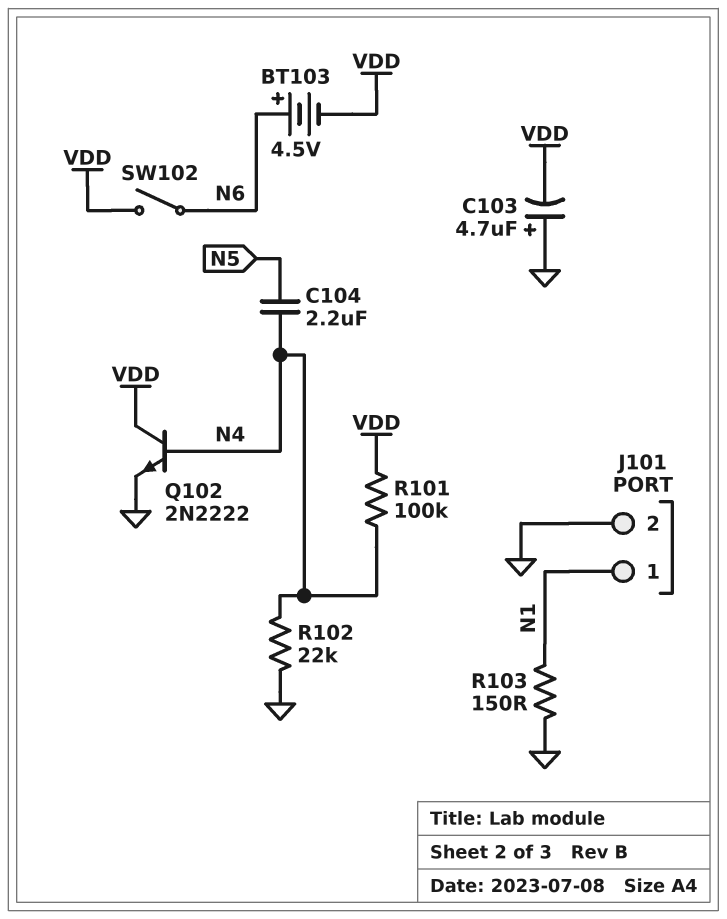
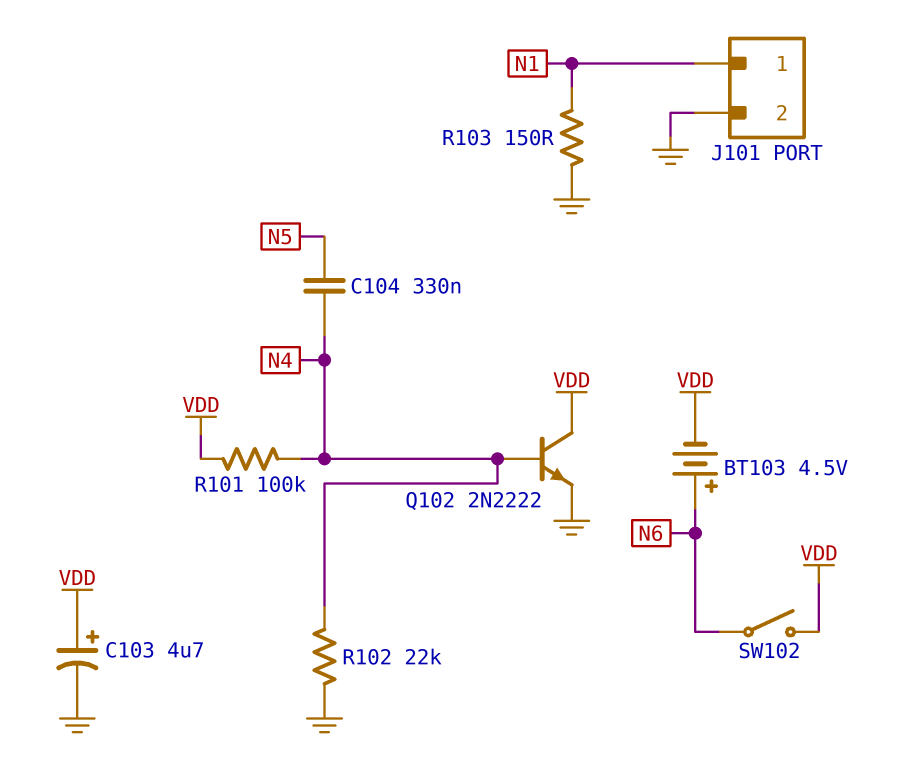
C103: 4.7uF (plus GND, minus VDD) -> 4.7uF (plus VDD, minus GND)
C104: 2.2uF (N4, N5) -> 330nF (N4, N5)

